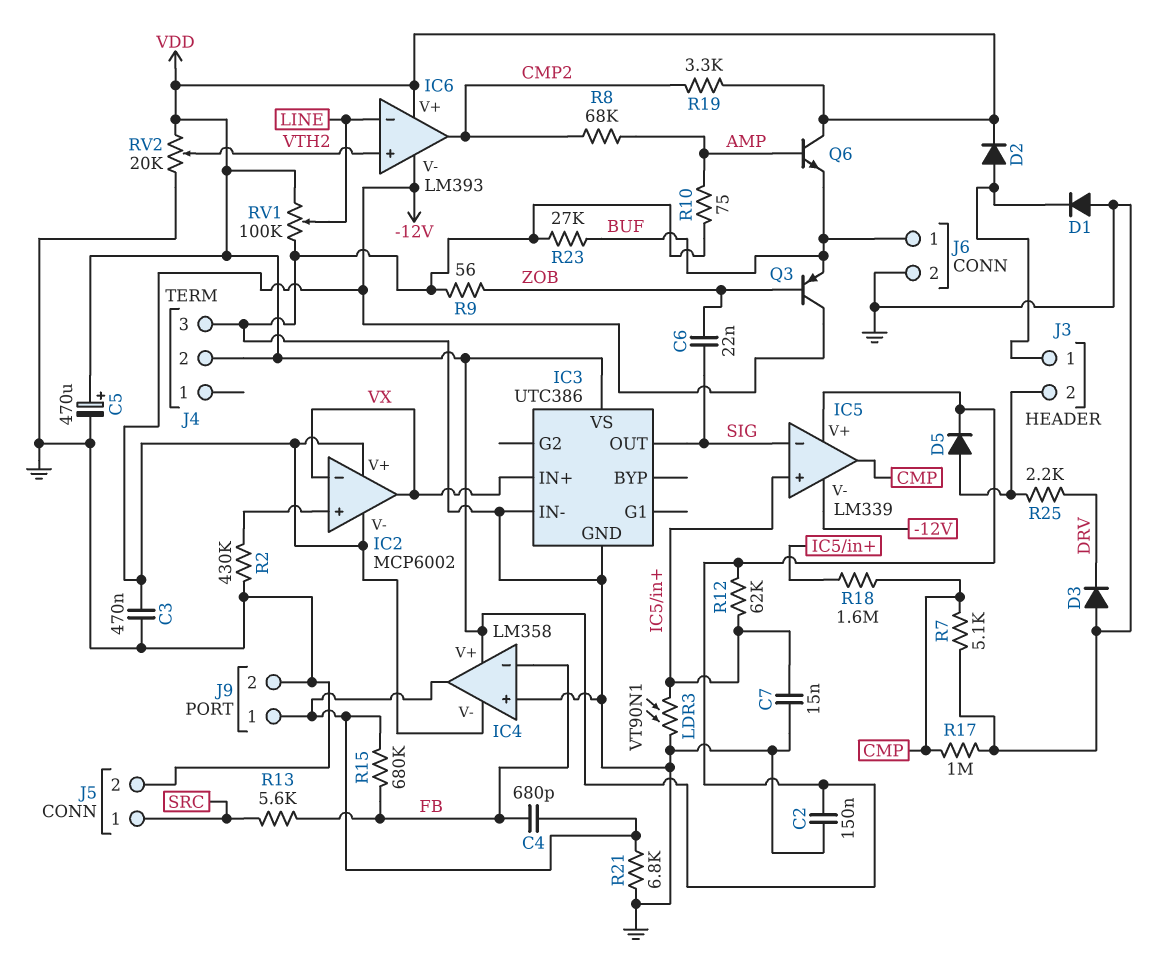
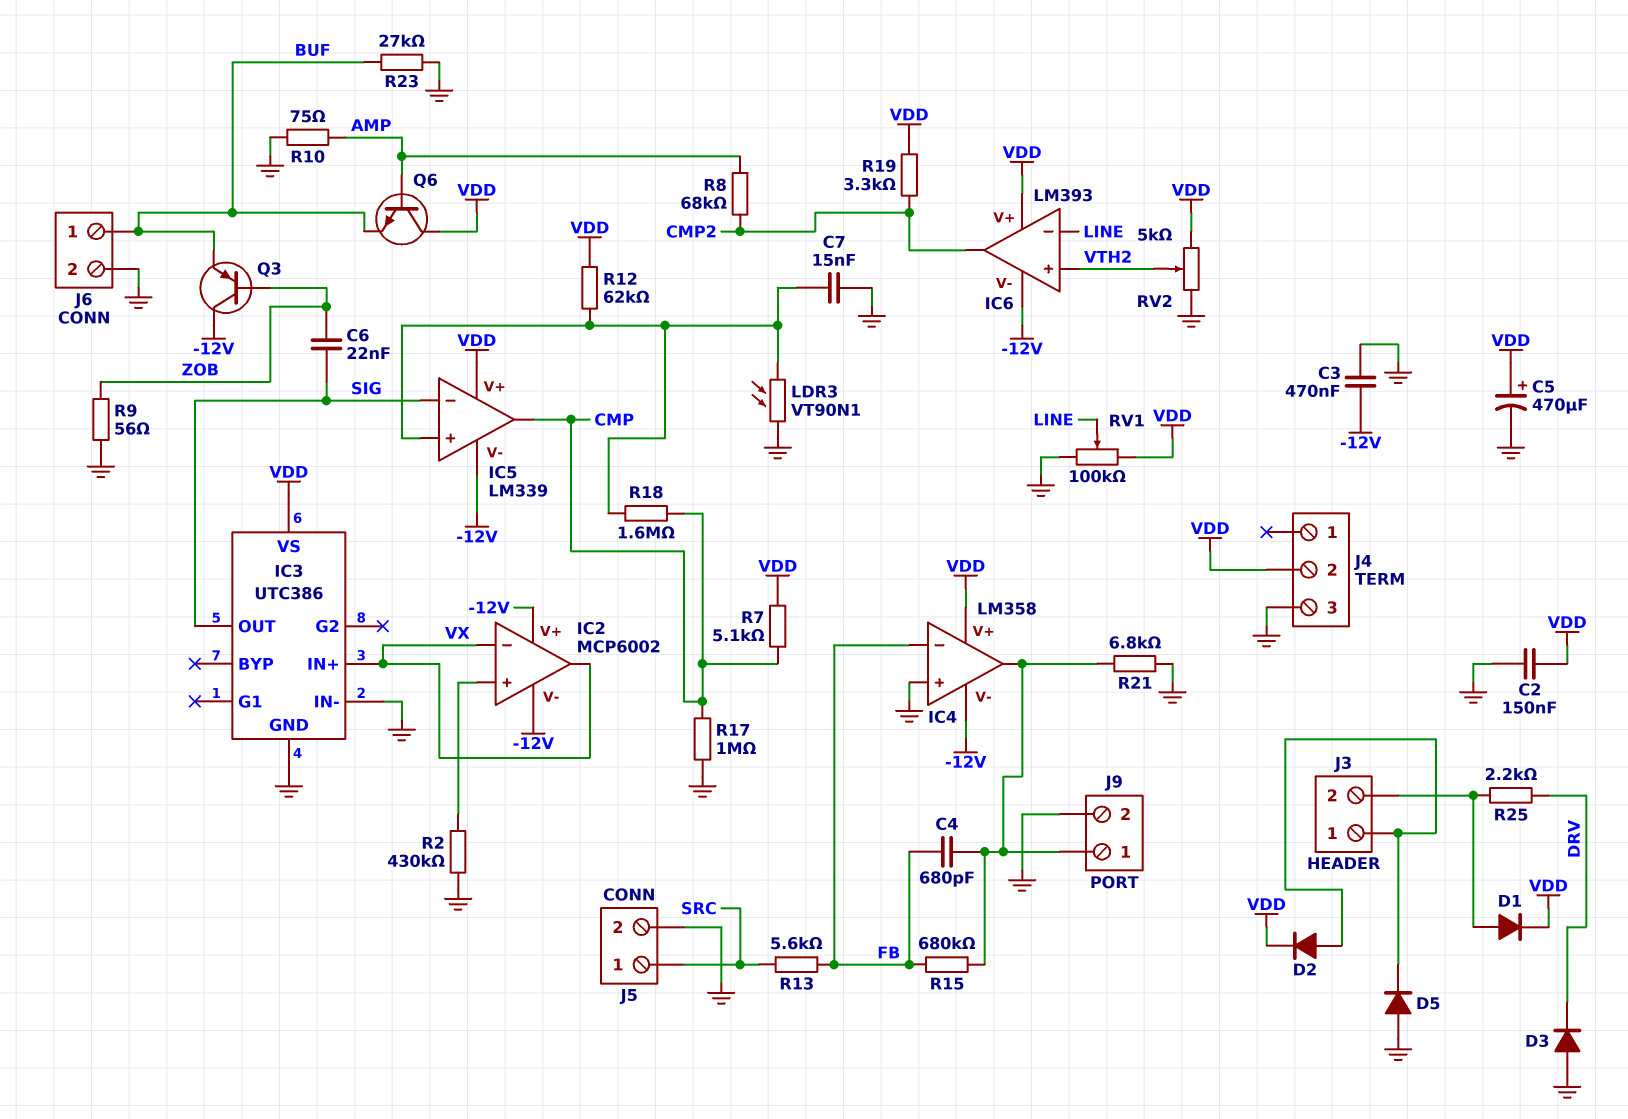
D1: diode (A GND, K J3/1) -> diode (A J3/2, K VDD)
D5: diode (A J3/2, K VDD) -> diode (A GND, K J3/1)
R7: 5.1k (CMP, GND) -> 5.1k (CMP, VDD)
RV2: 20k (GND, VDD, wiper VTH2) -> 5k (GND, VDD, wiper VTH2)

